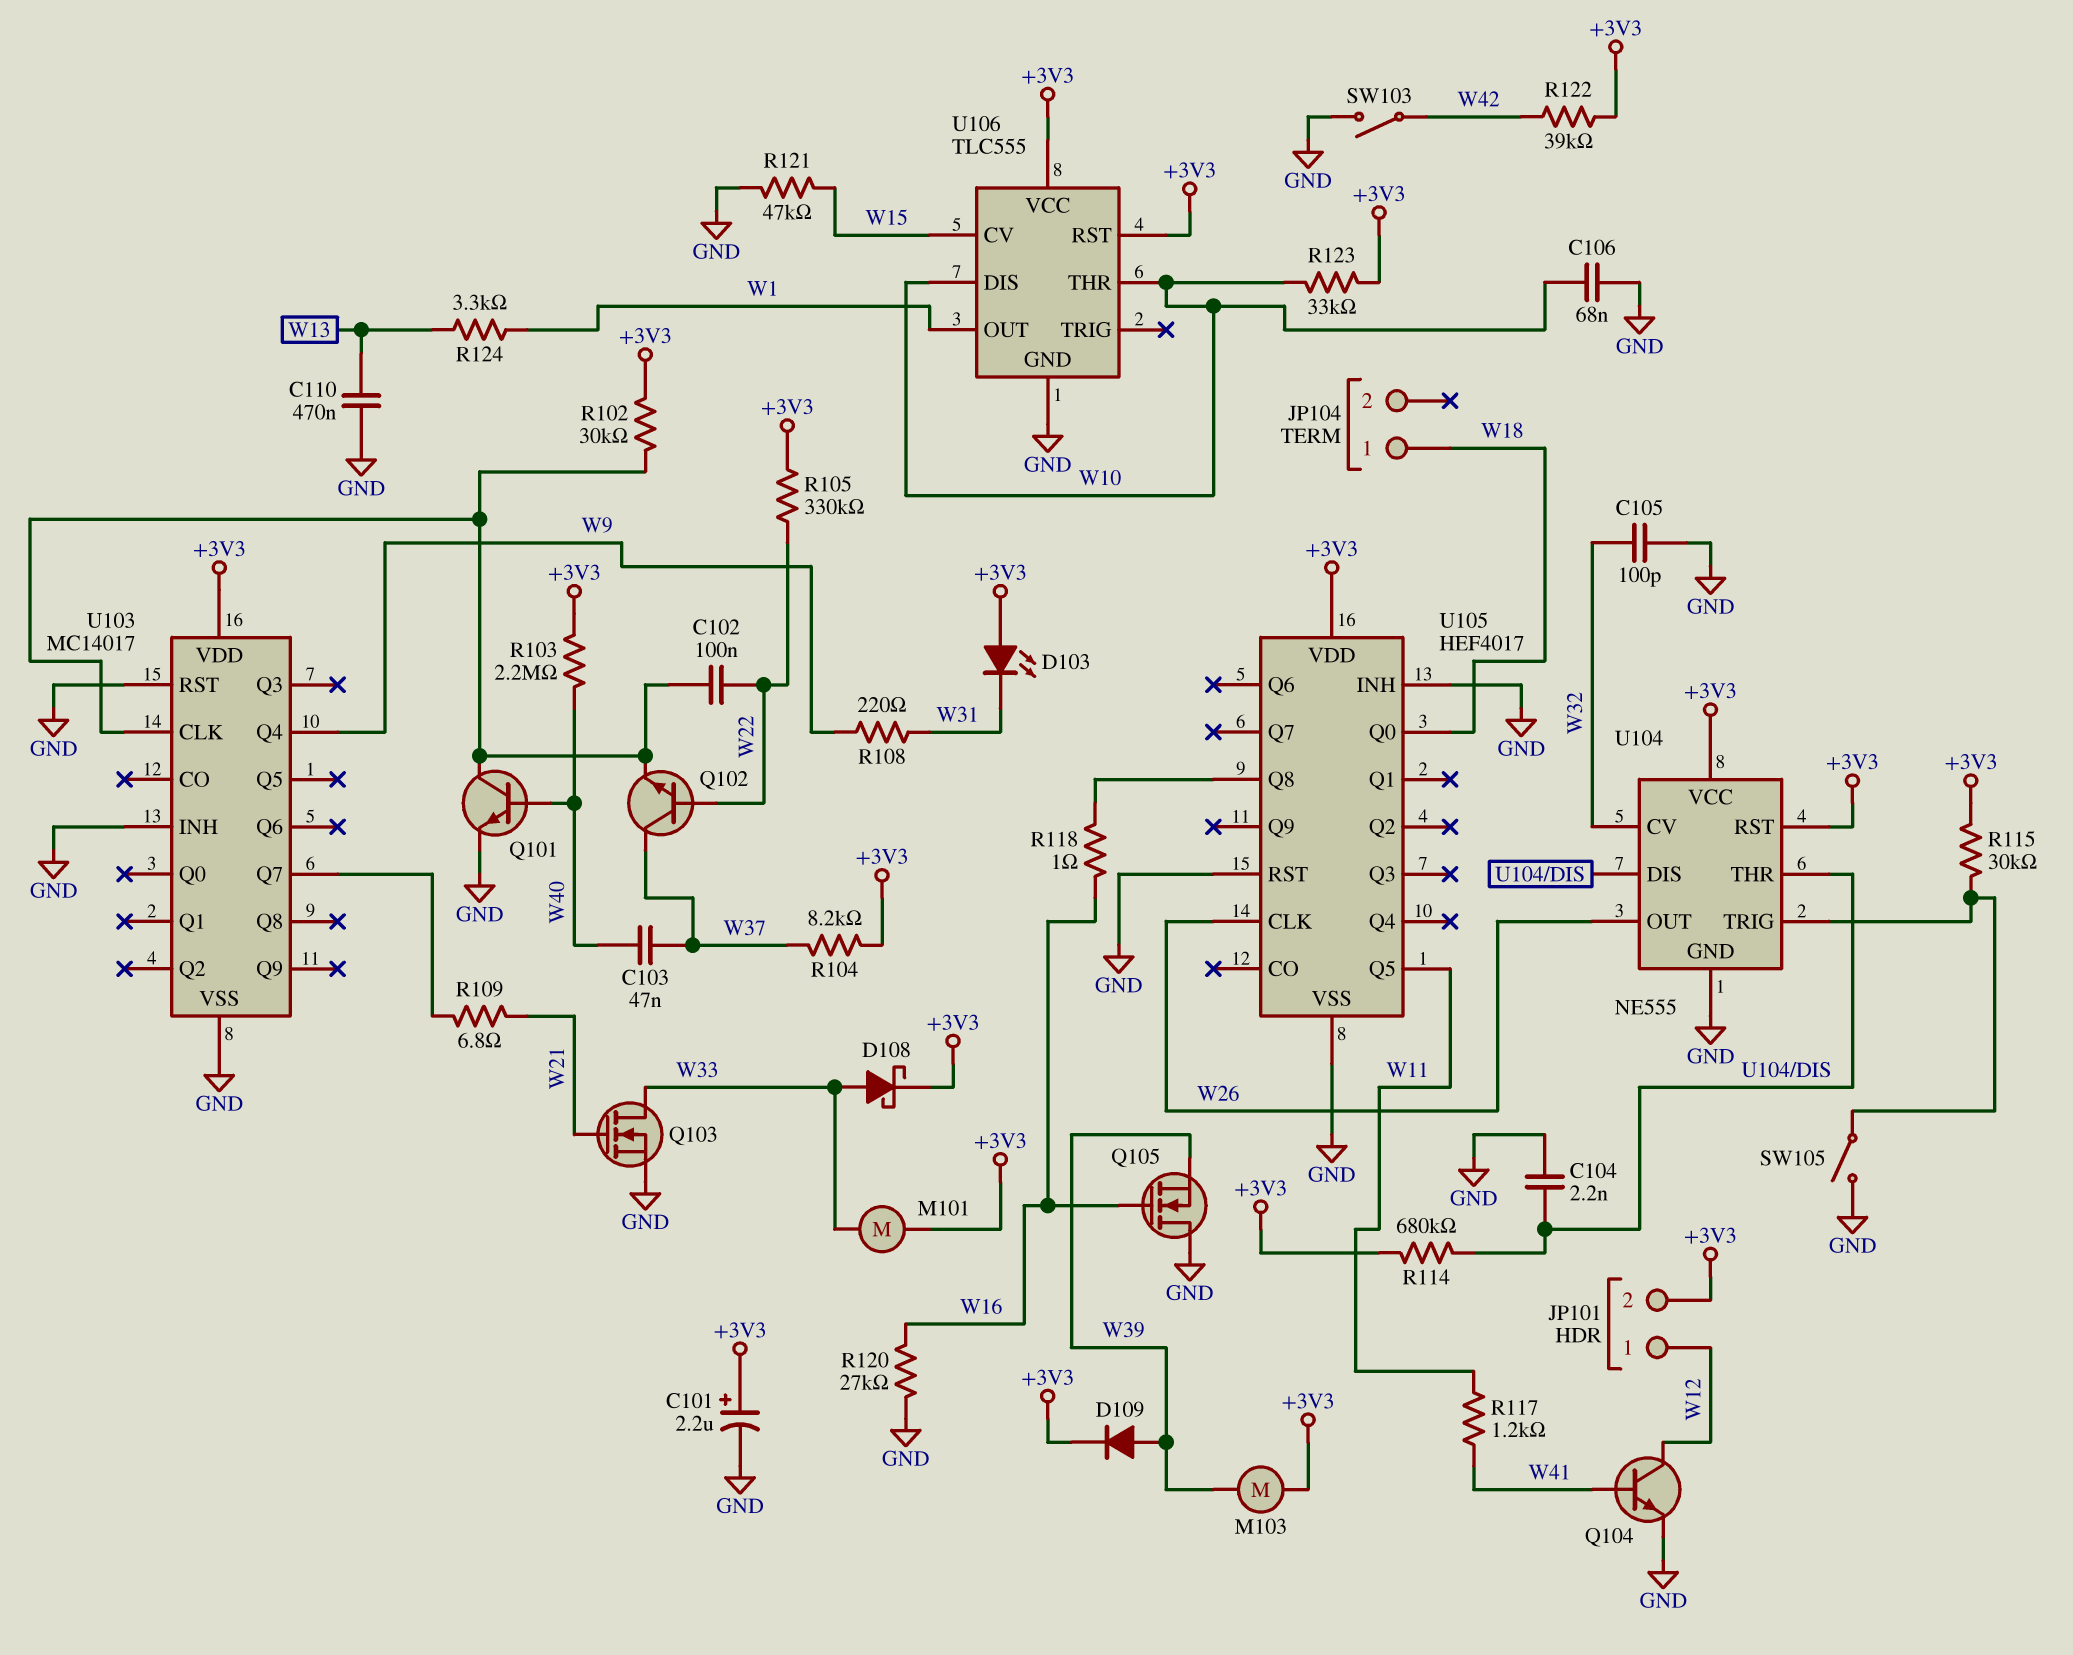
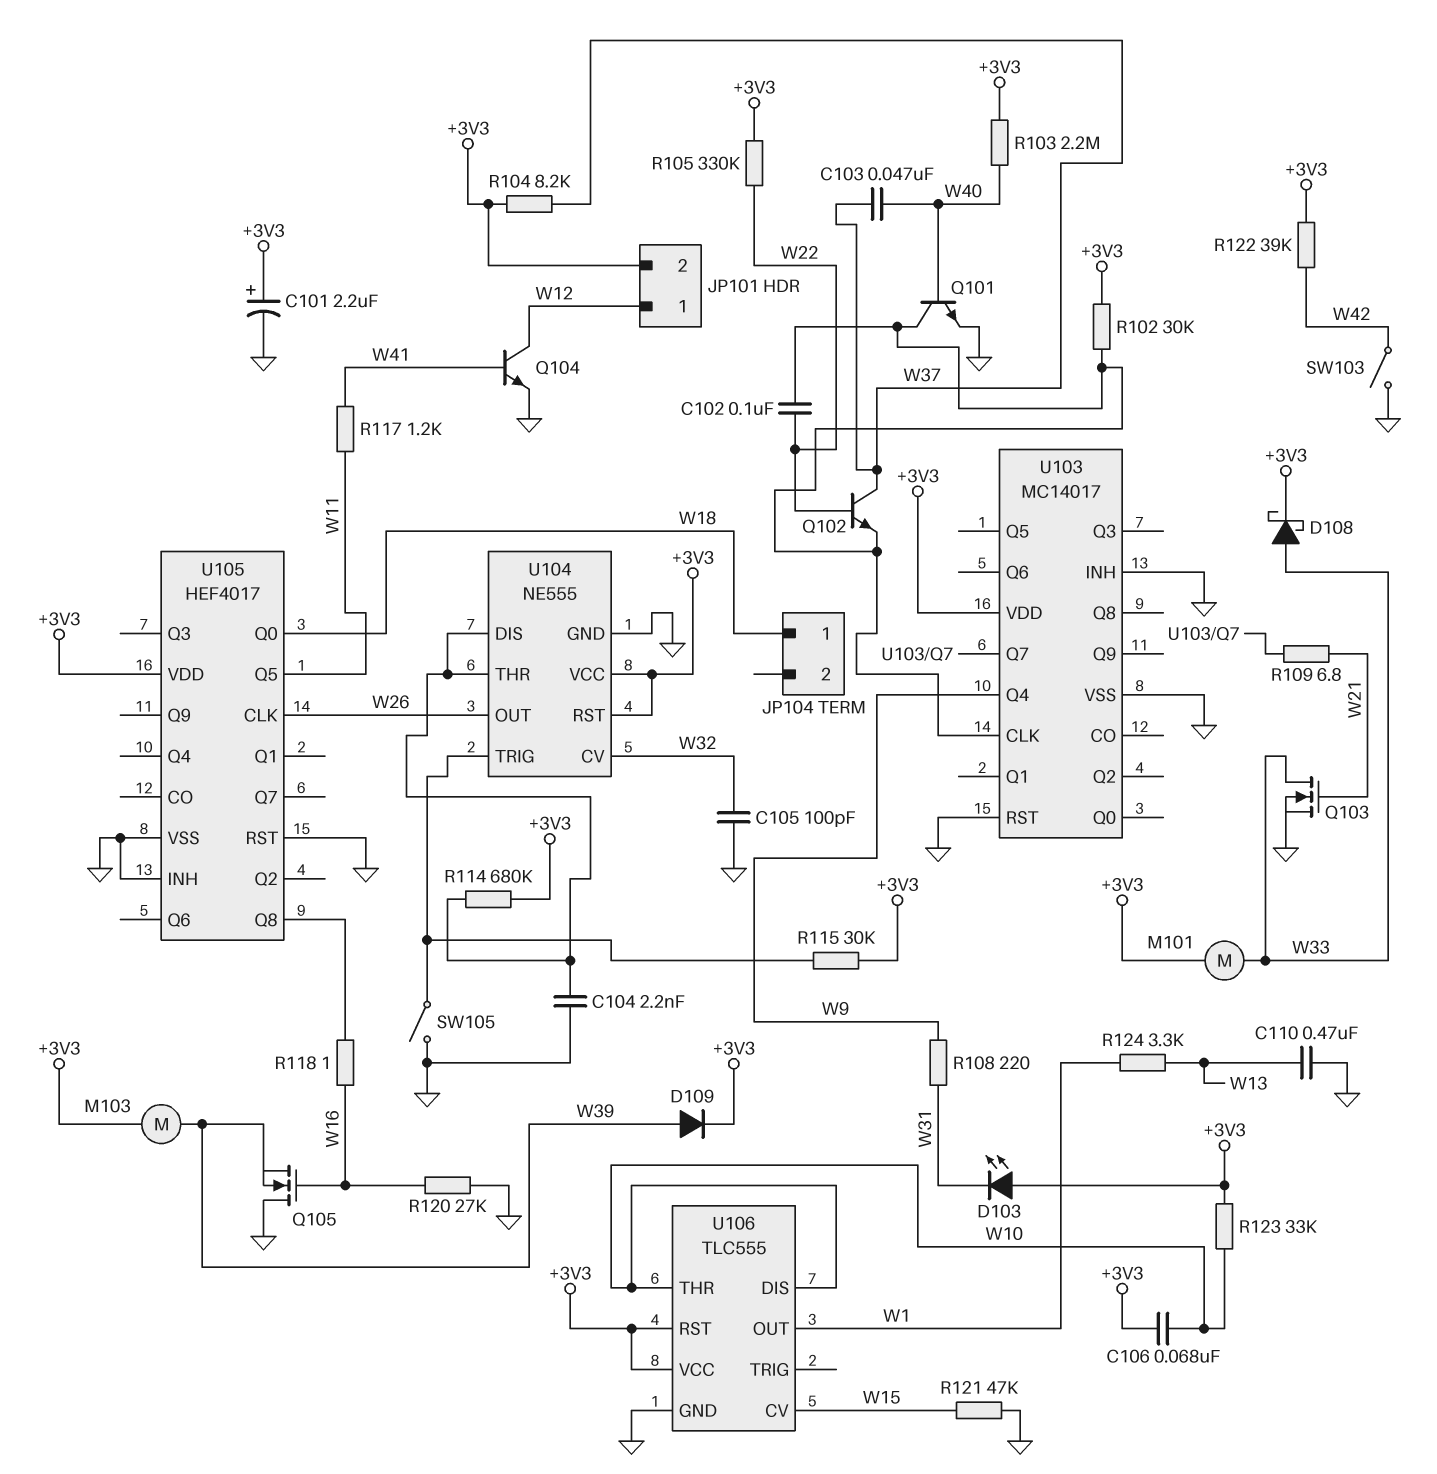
C106: 68nF (GND, W10) -> 68nF (+3V3, W10)

